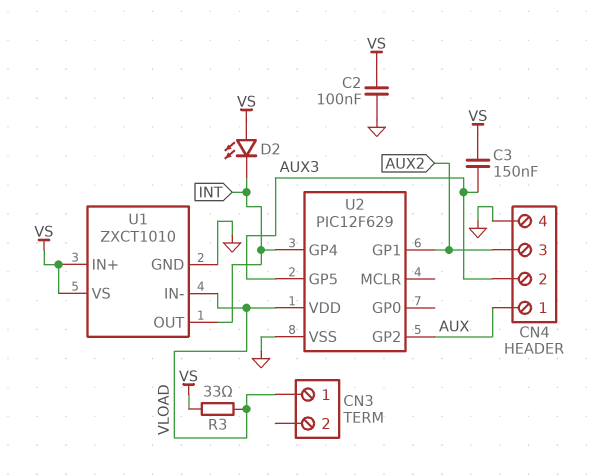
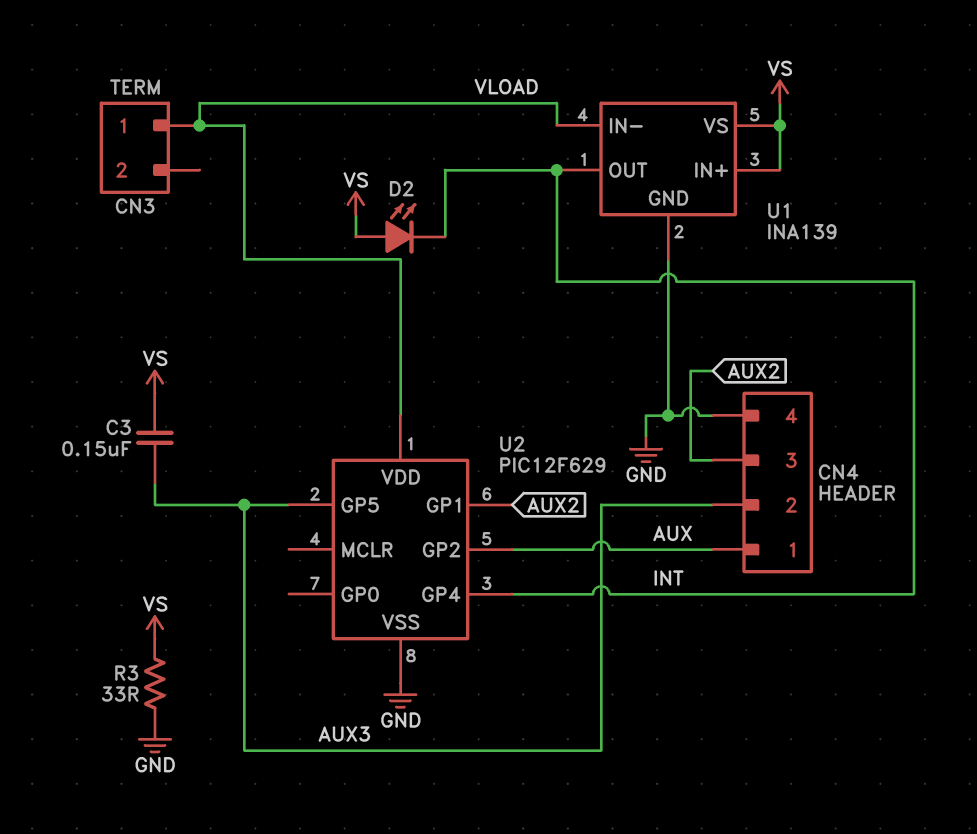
C2: 100nF (GND, VS) -> none
R3: 33 (VLOAD, VS) -> 33 (GND, VS)
U1: ZXCT1010 -> INA139

